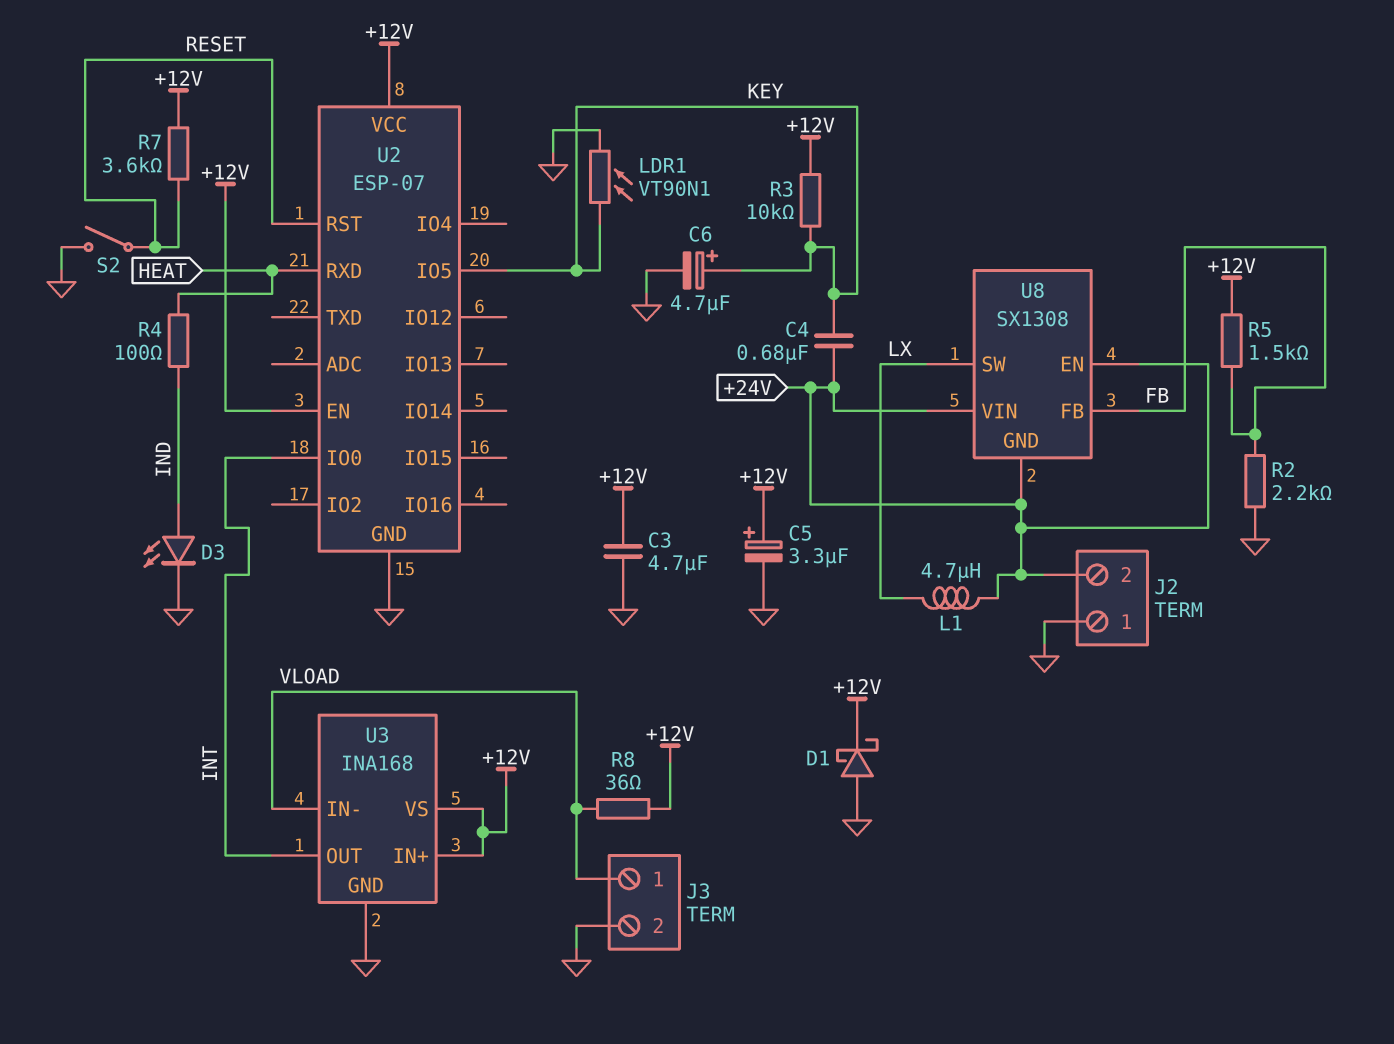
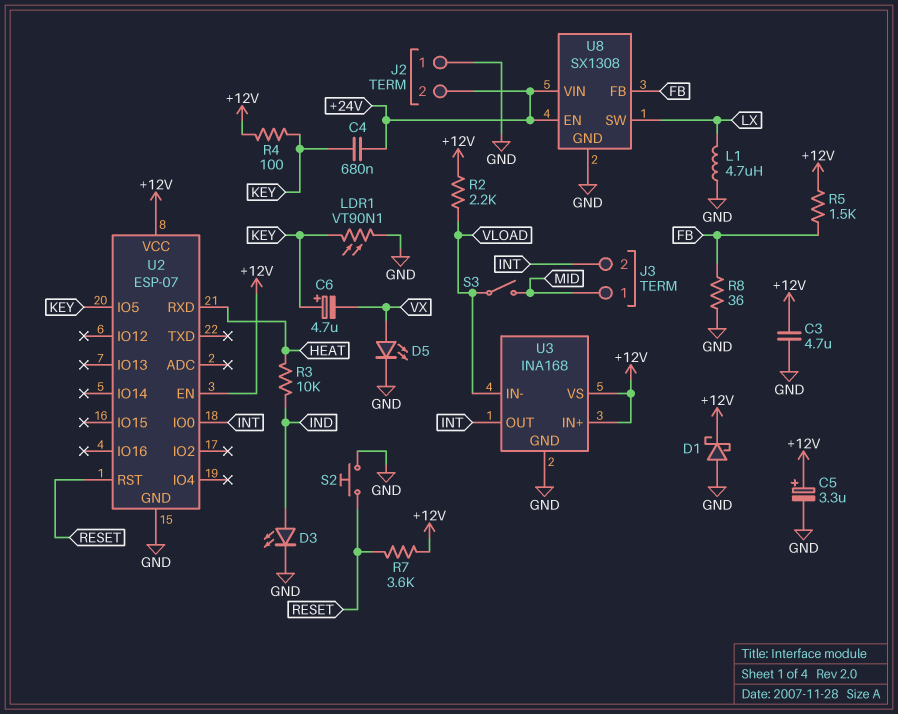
C6: 4.7uF (plus KEY, minus GND) -> 4.7uF (plus KEY, minus VX)
D5: none -> LED (A VX, K GND)
J3 pin 1: VLOAD -> MID
J3 pin 2: GND -> INT
L1: 4.7uH (+24V, LX) -> 4.7uH (GND, LX)
R2: 2.2k (FB, GND) -> 2.2k (+12V, VLOAD)
R3: 10k (+12V, KEY) -> 10k (HEAT, IND)
R4: 100 (HEAT, IND) -> 100 (+12V, KEY)
R8: 36 (+12V, VLOAD) -> 36 (FB, GND)
S2: switch (GND, RESET) -> button (GND, RESET)
S3: none -> switch (MID, VLOAD)
U8 pin GND: +24V -> GND

